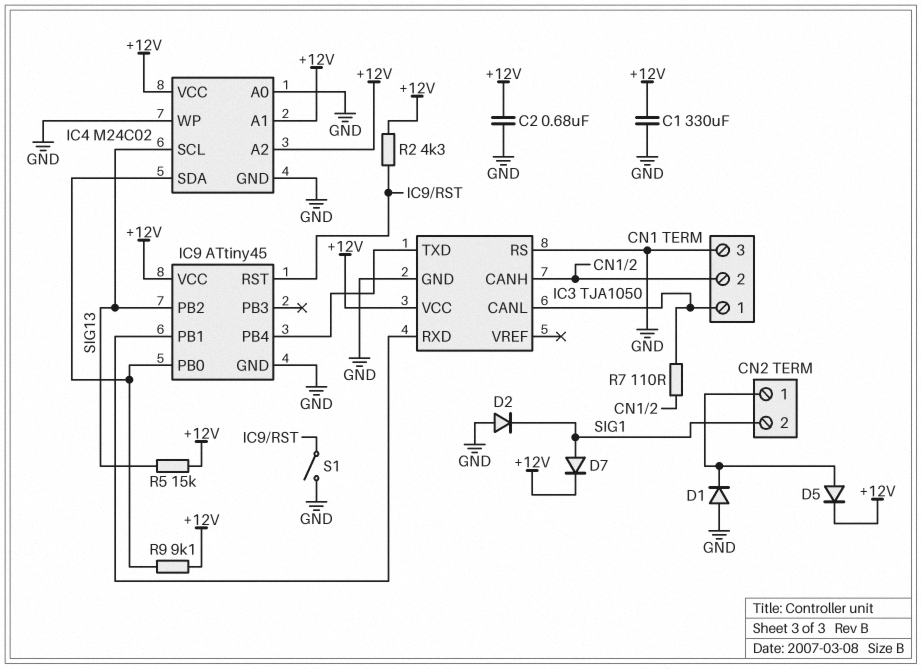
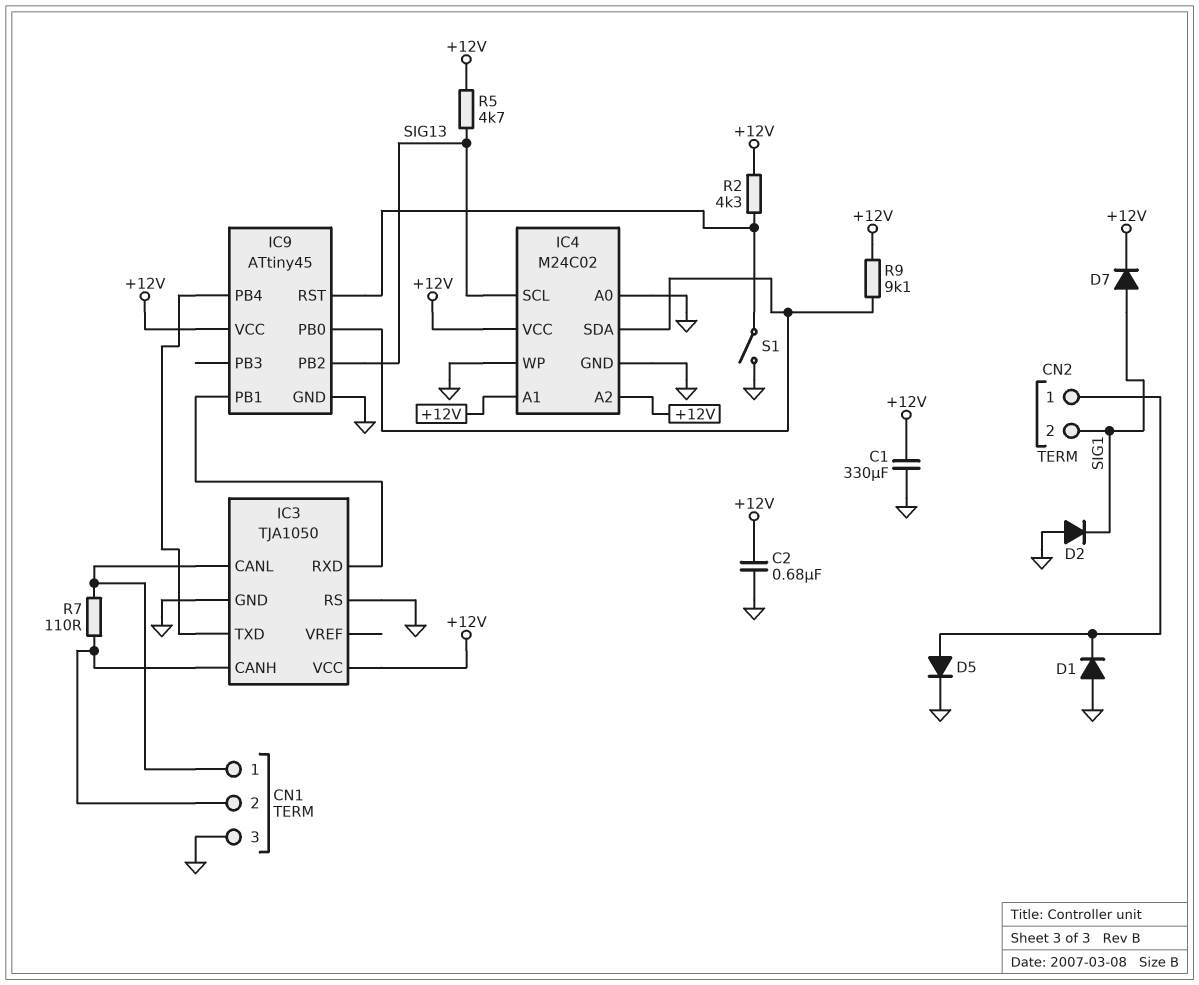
D5: diode (A CN2/1, K +12V) -> diode (A CN2/1, K GND)
R5: 15k (+12V, SIG13) -> 4.7k (+12V, SIG13)

